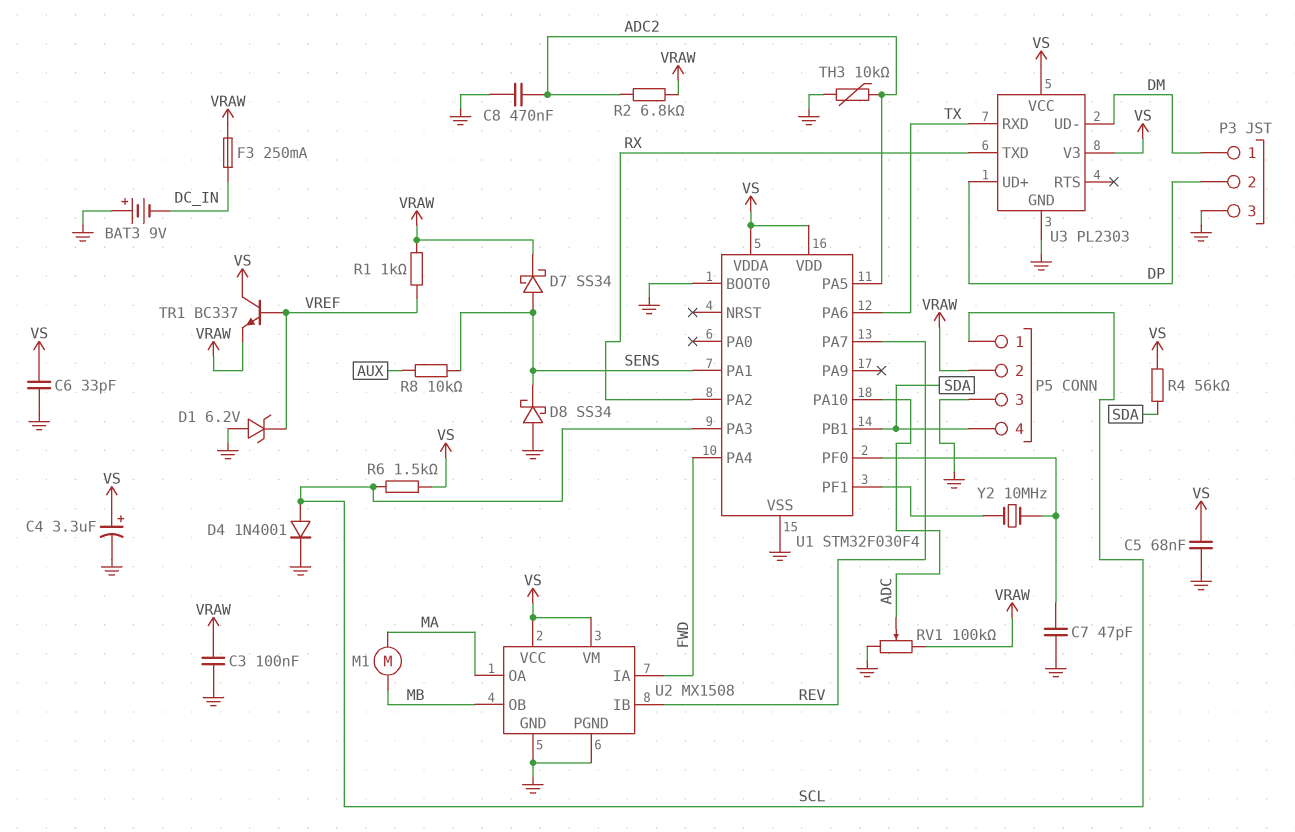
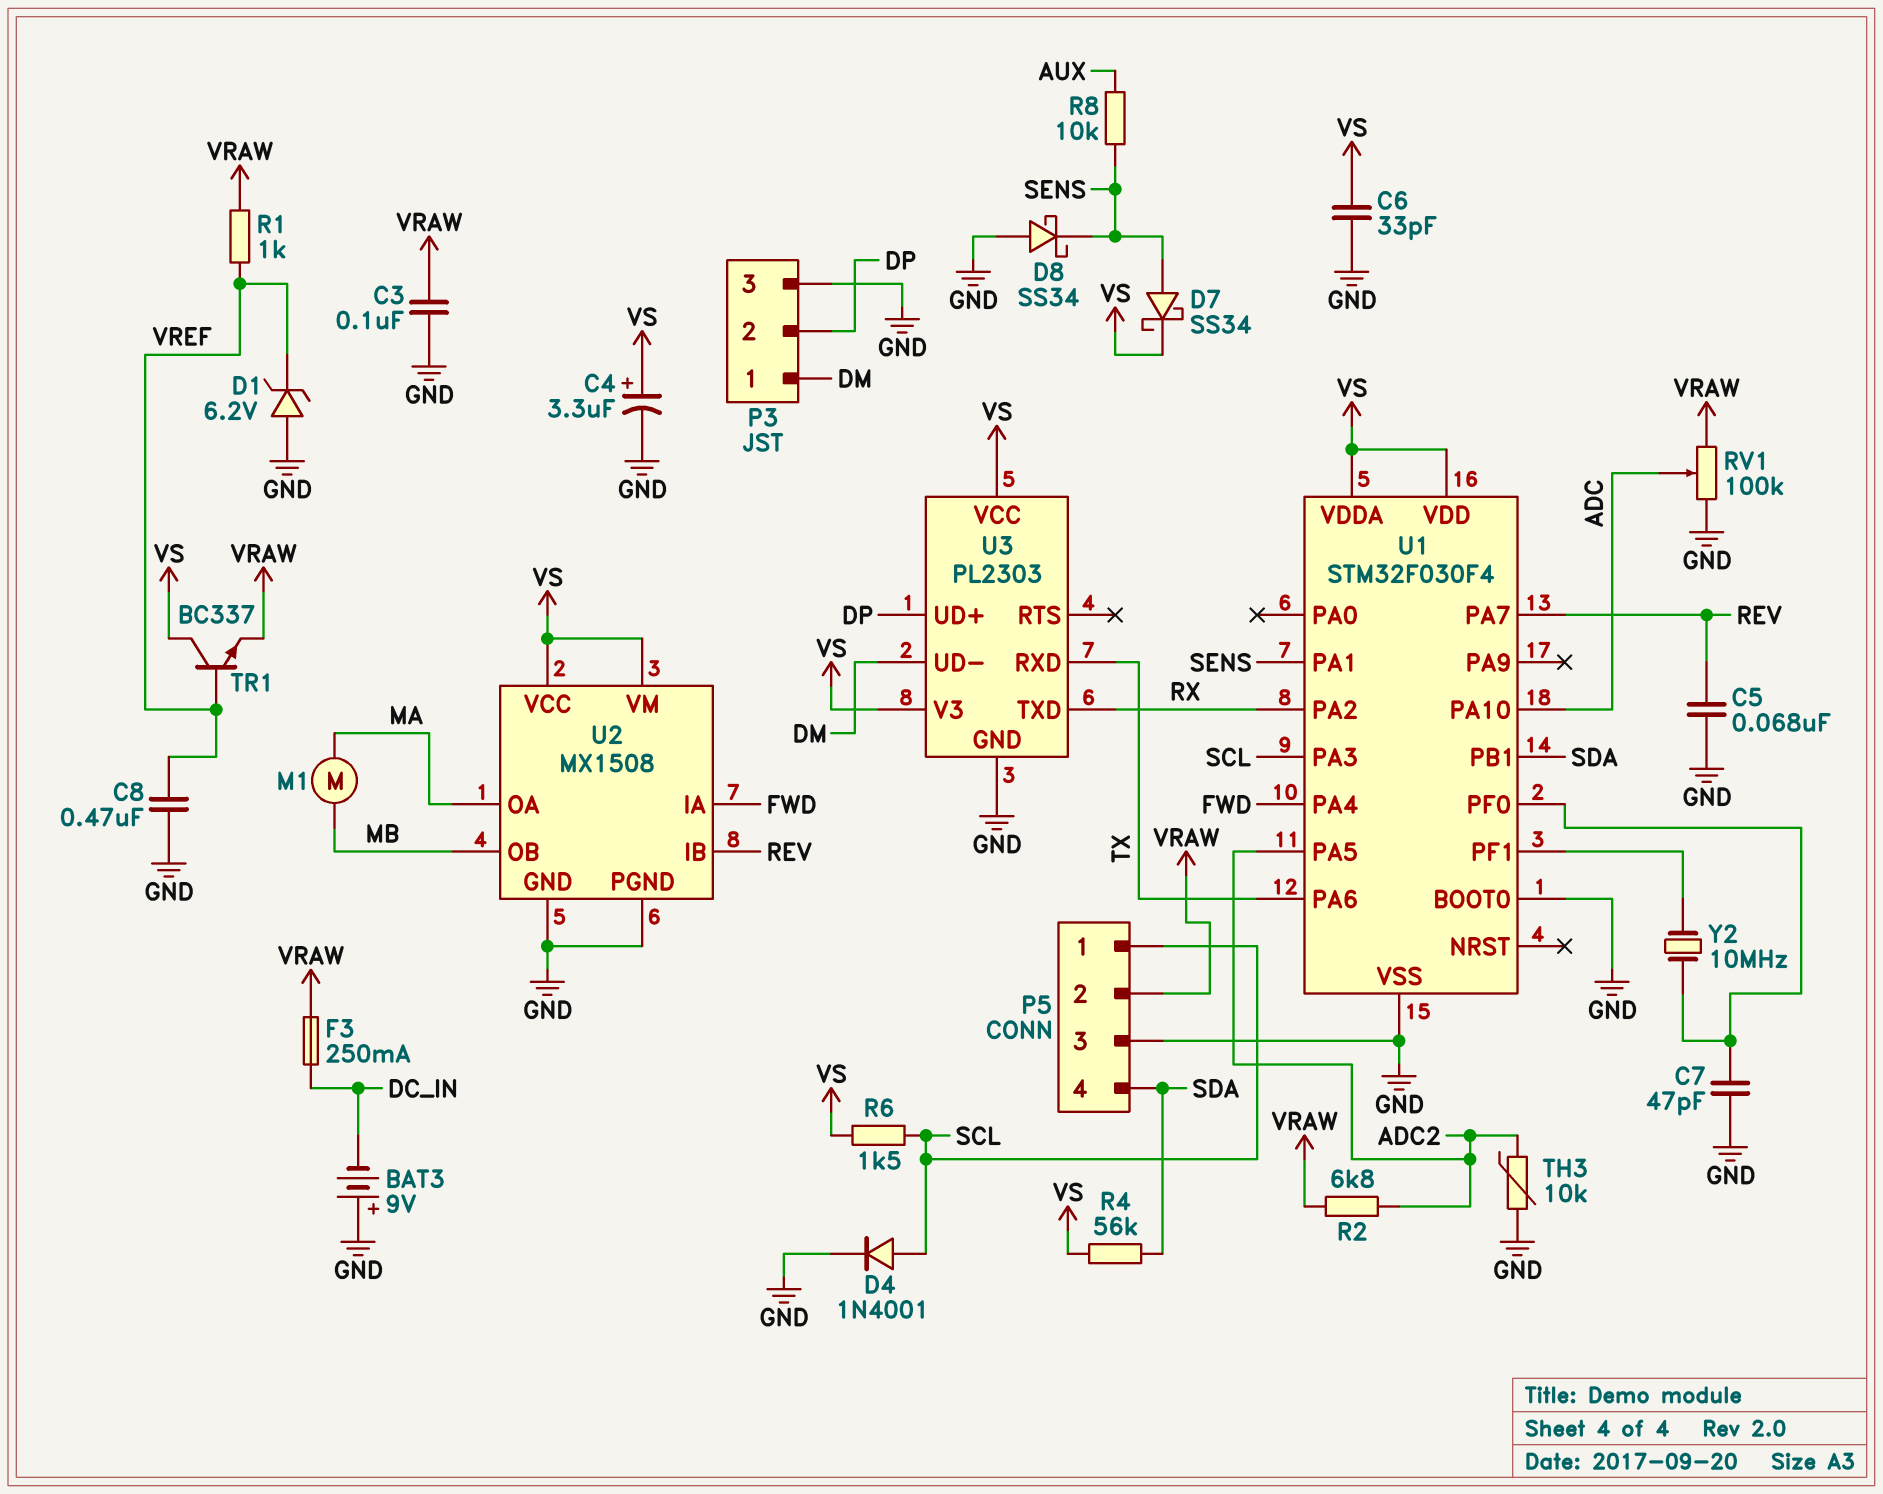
C5: 68nF (GND, VS) -> 68nF (GND, REV)
C8: 470nF (ADC2, GND) -> 470nF (GND, VREF)
D7: schottky SS34 (A SENS, K VRAW) -> schottky SS34 (A SENS, K VS)

